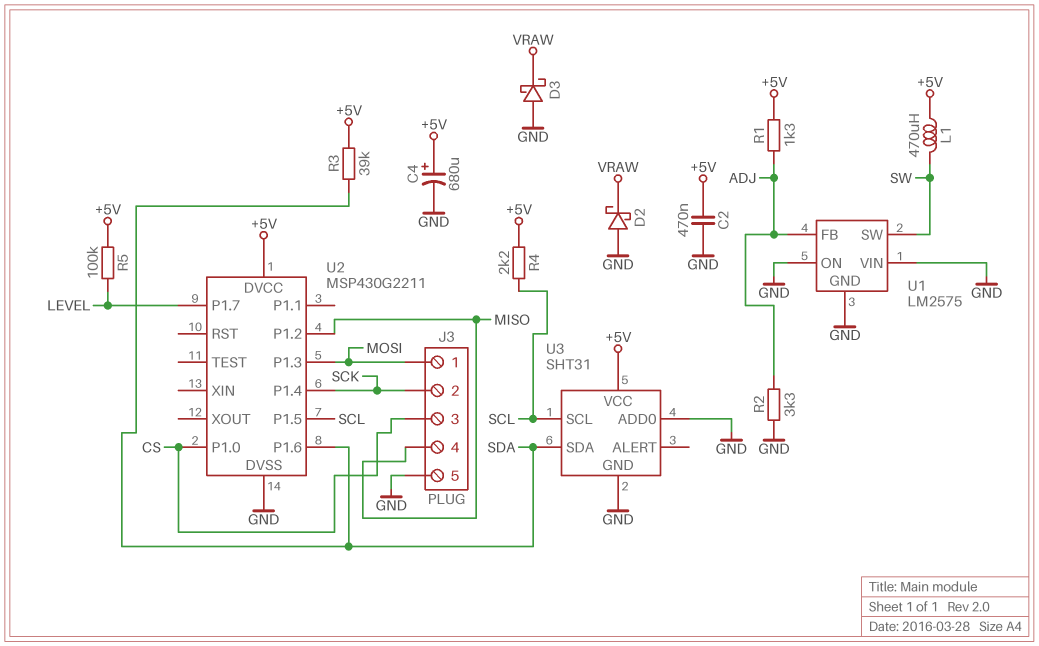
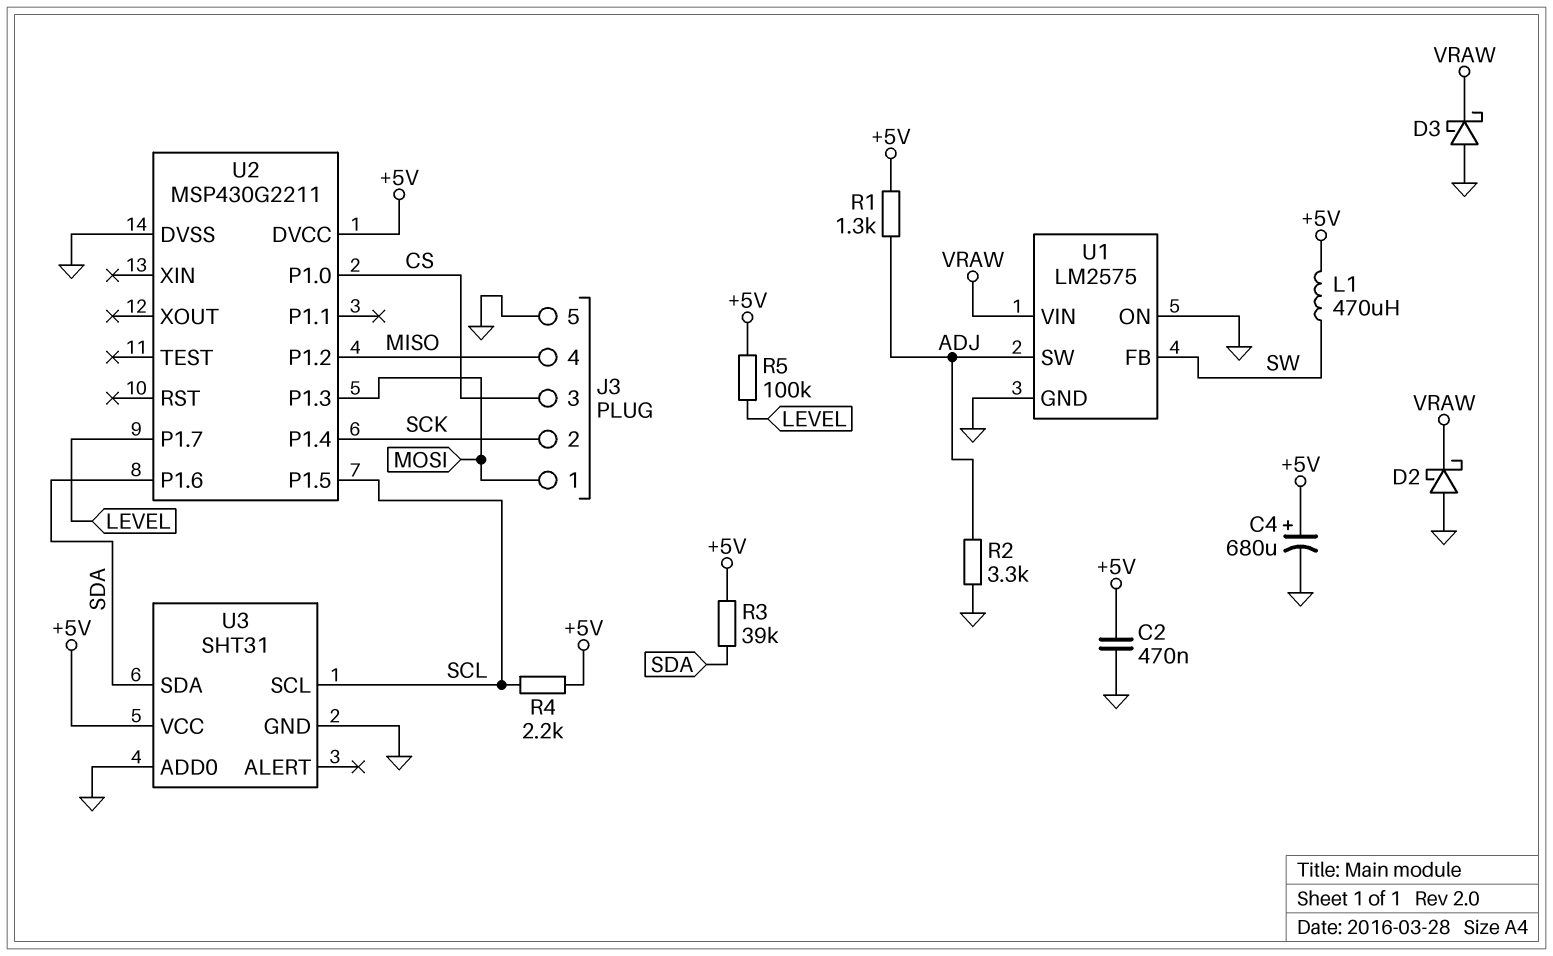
U1 pin FB: ADJ -> SW
U1 pin SW: SW -> ADJ
U1 pin VIN: GND -> VRAW

